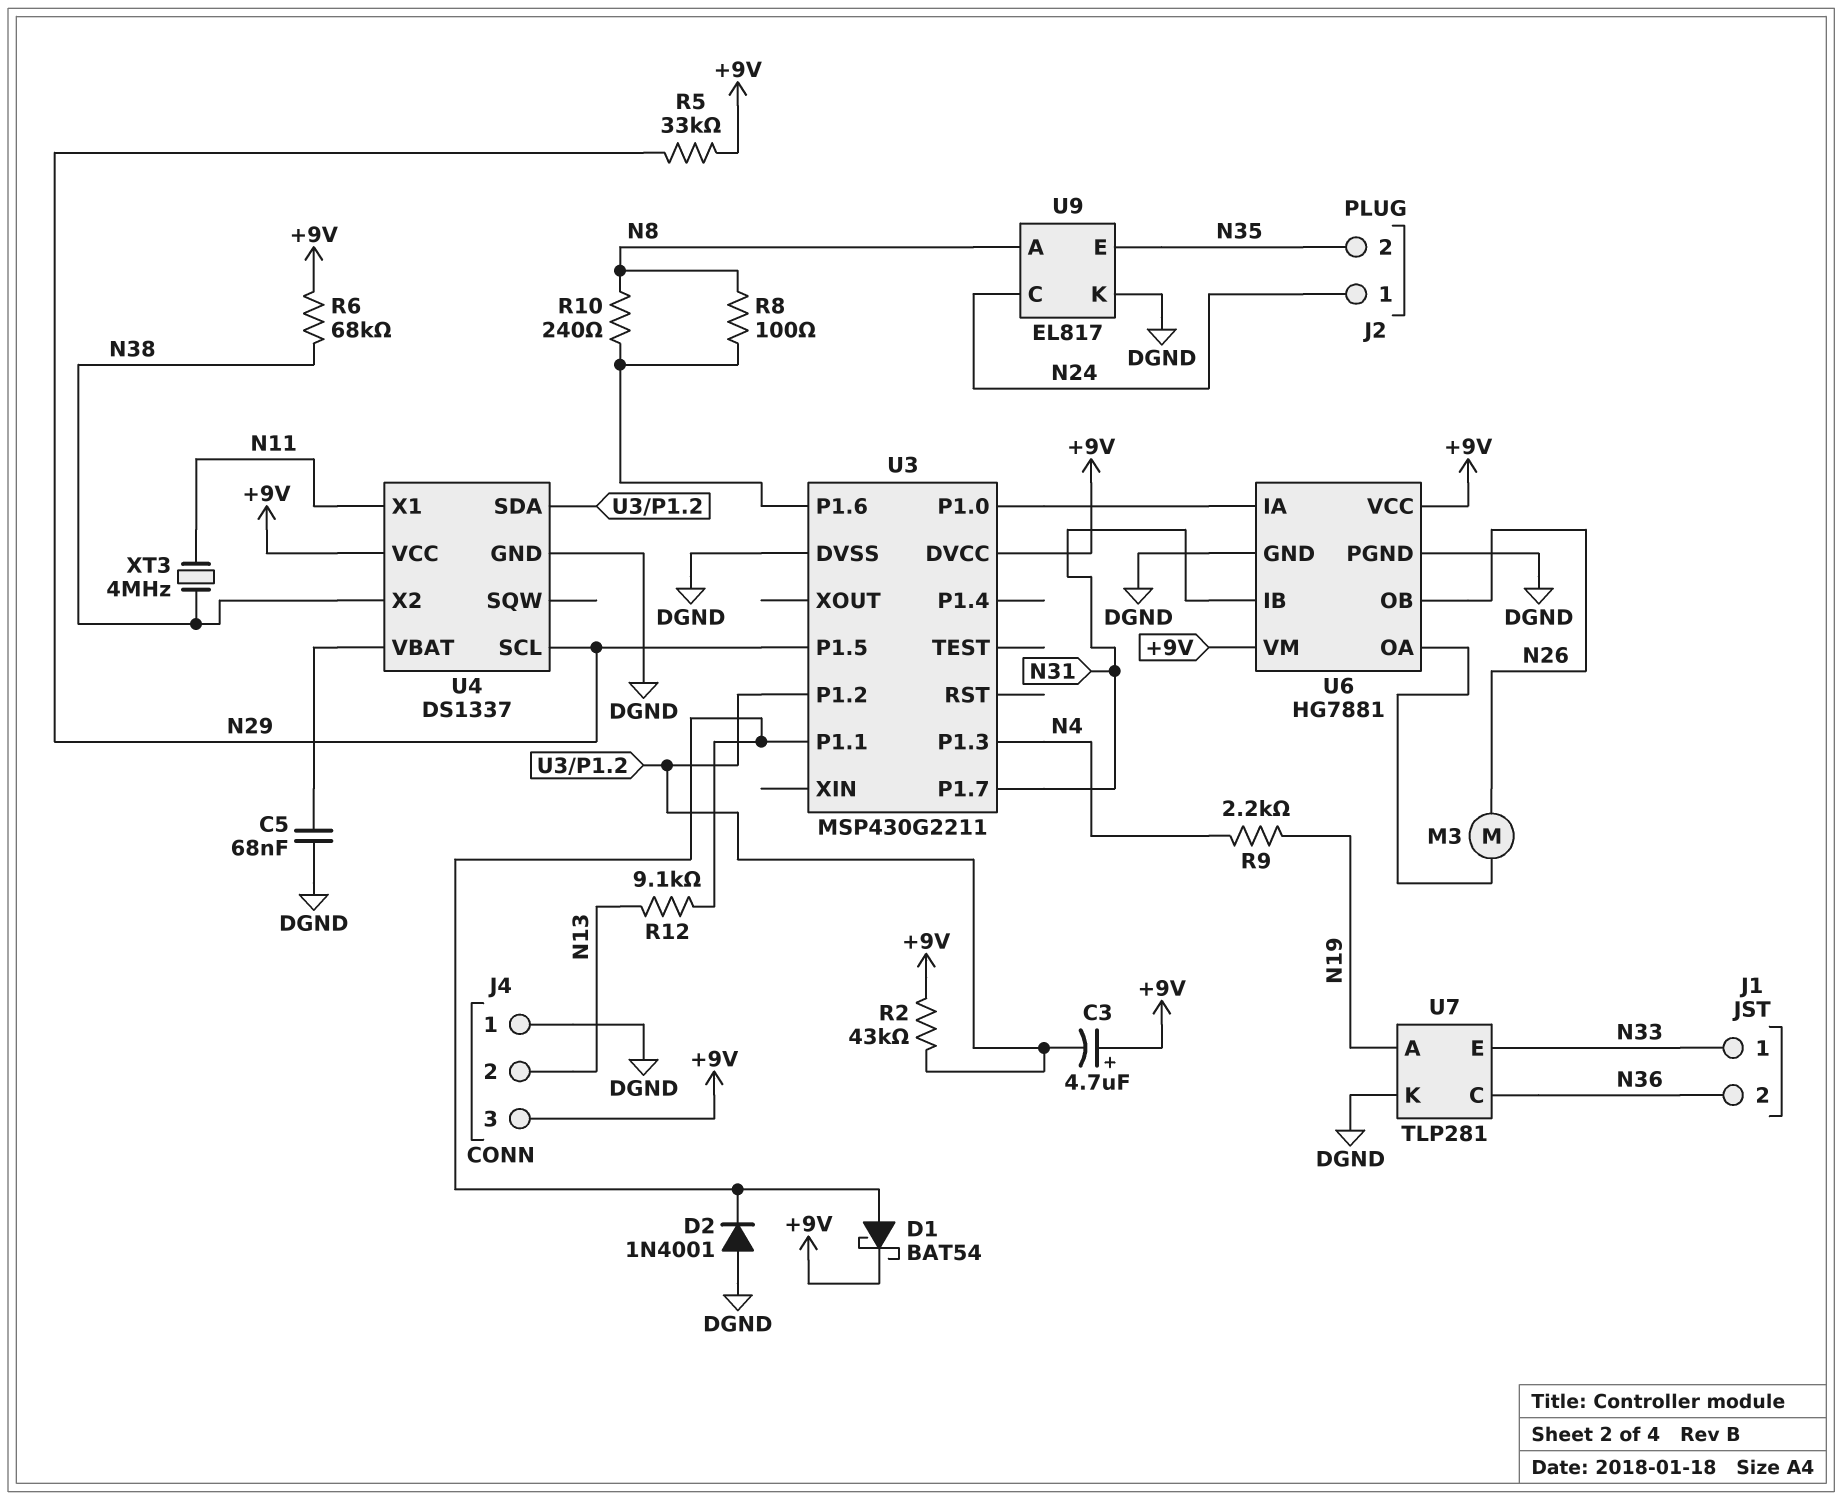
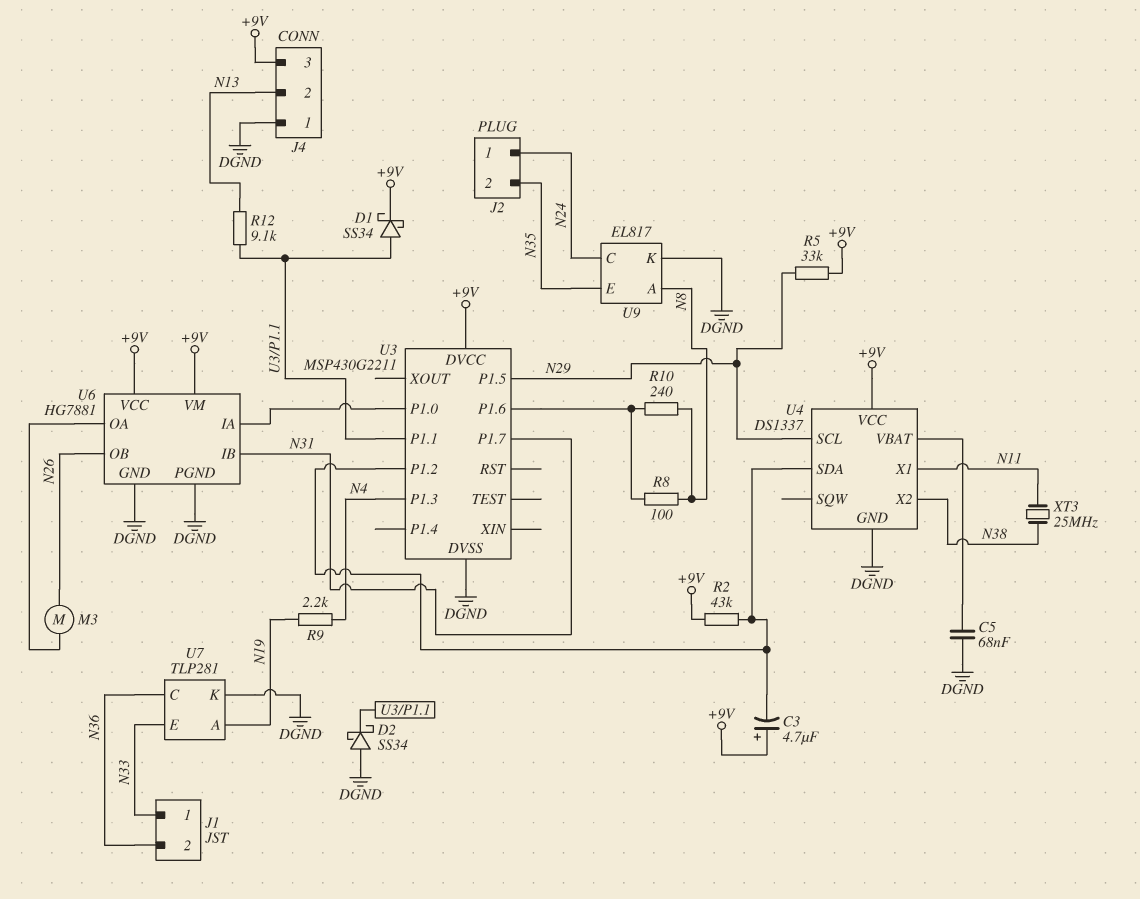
D1: schottky BAT54 (A U3/P1.1, K +9V) -> schottky SS34 (A U3/P1.1, K +9V)
D2: diode 1N4001 (A DGND, K U3/P1.1) -> schottky SS34 (A DGND, K U3/P1.1)
R6: 68k (+9V, N38) -> none
XT3: 4MHz (N11, N38) -> 25MHz (N11, N38)

